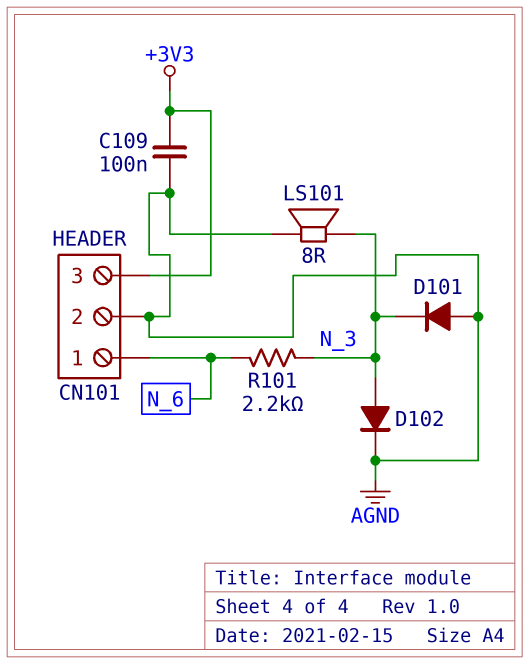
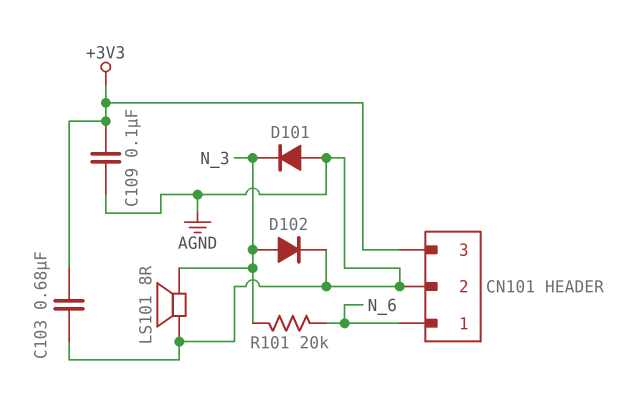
C103: none -> 680nF (+3V3, AGND)
R101: 2.2k (N_3, N_6) -> 20k (N_3, N_6)

